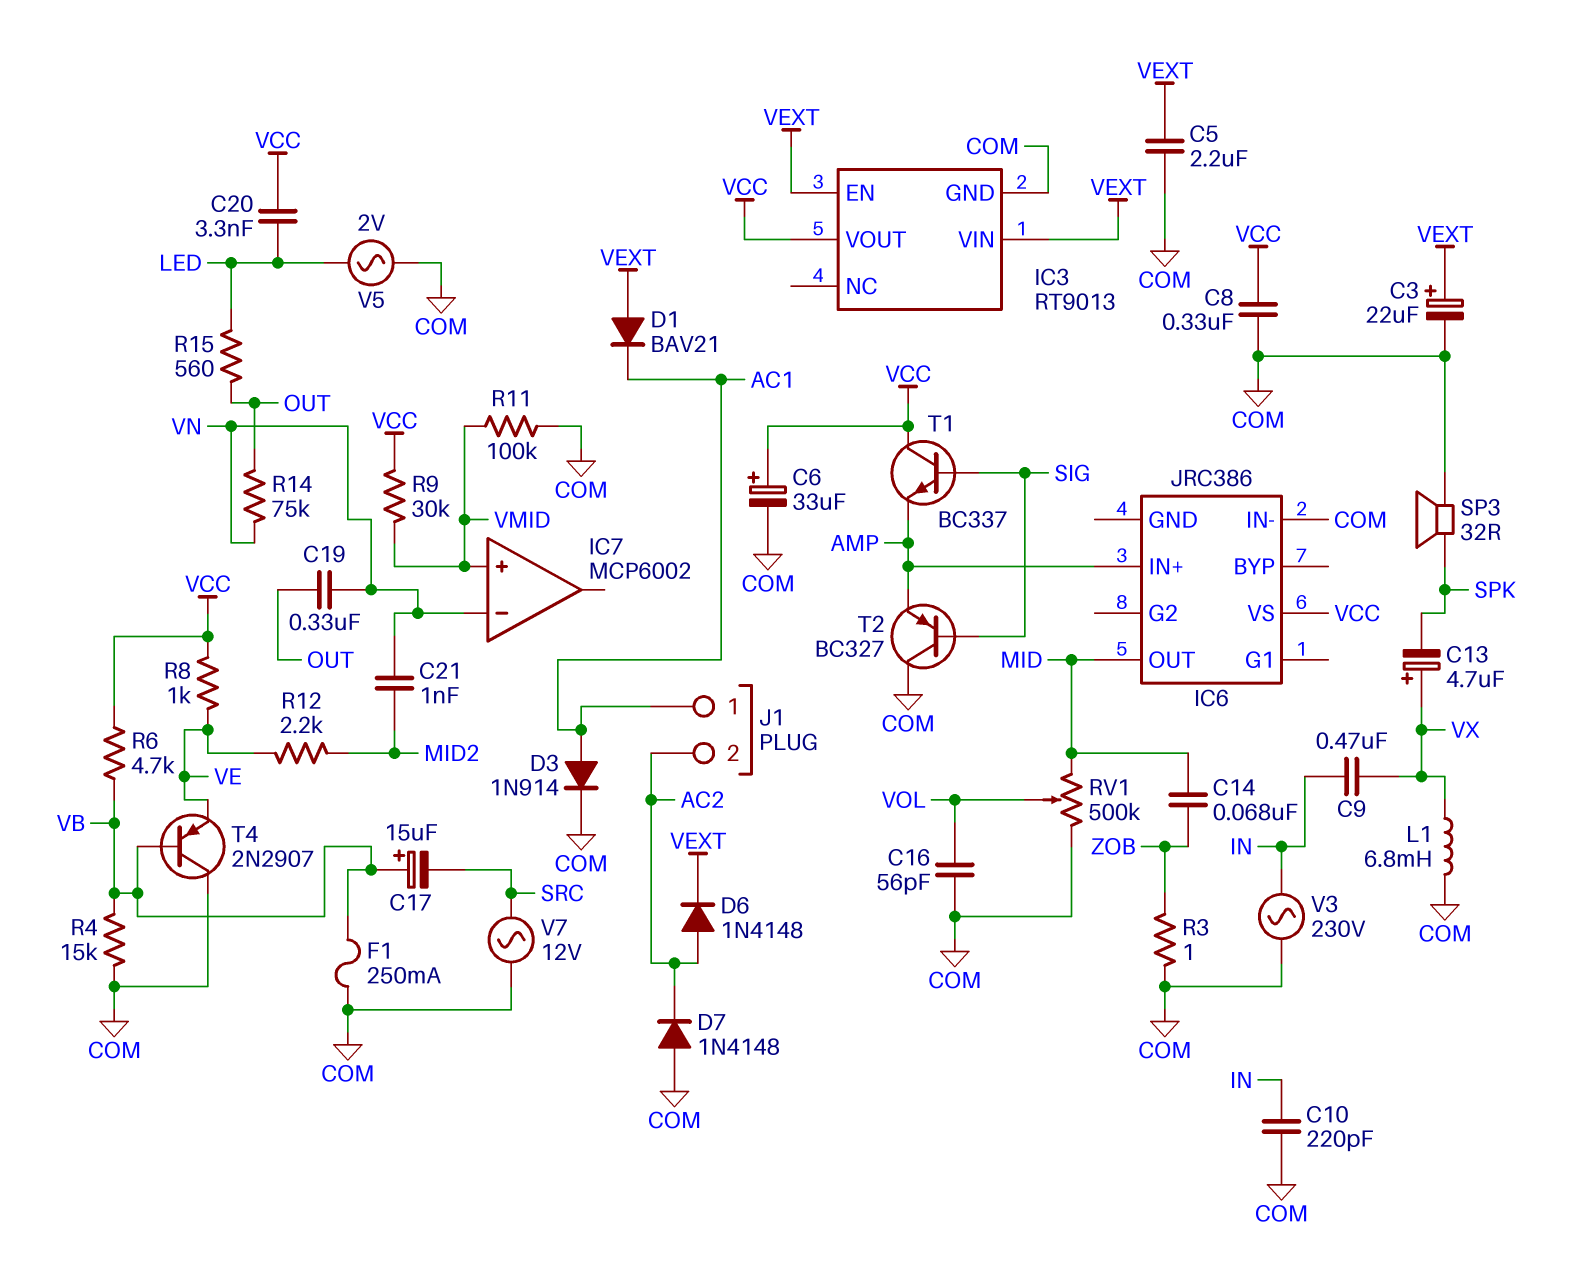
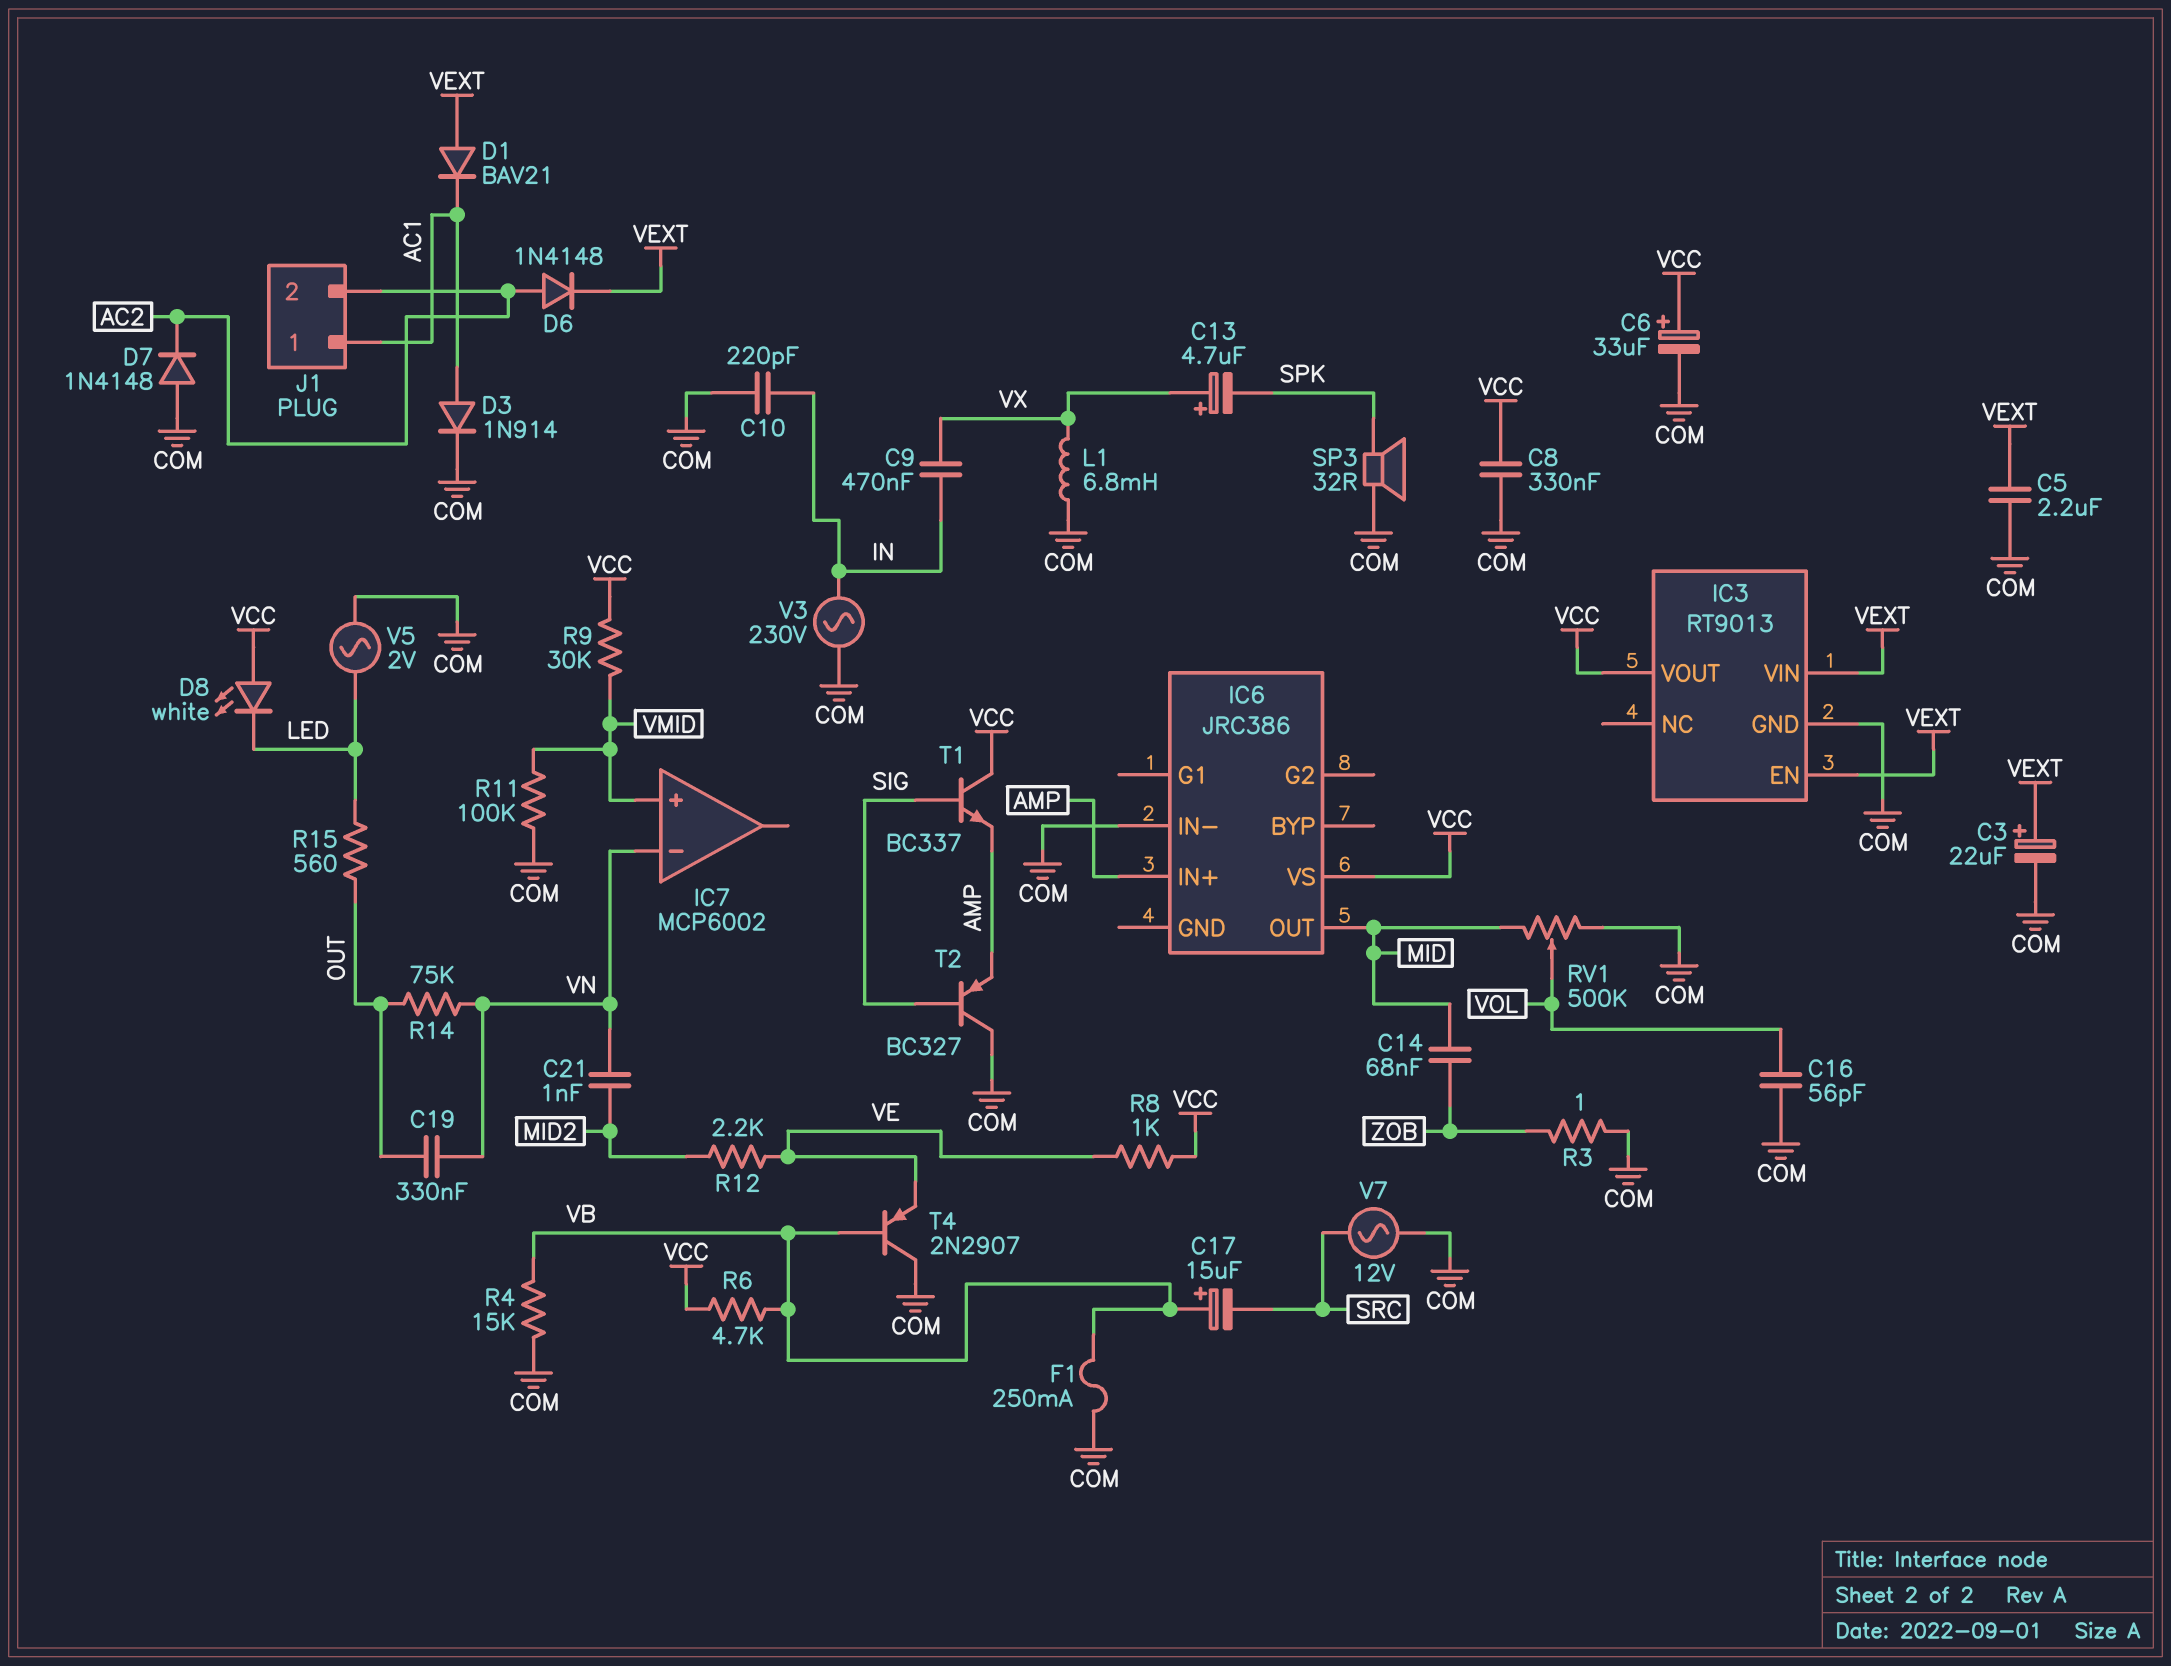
C20: 3.3nF (LED, VCC) -> none
D8: none -> LED white (A VCC, K LED)

